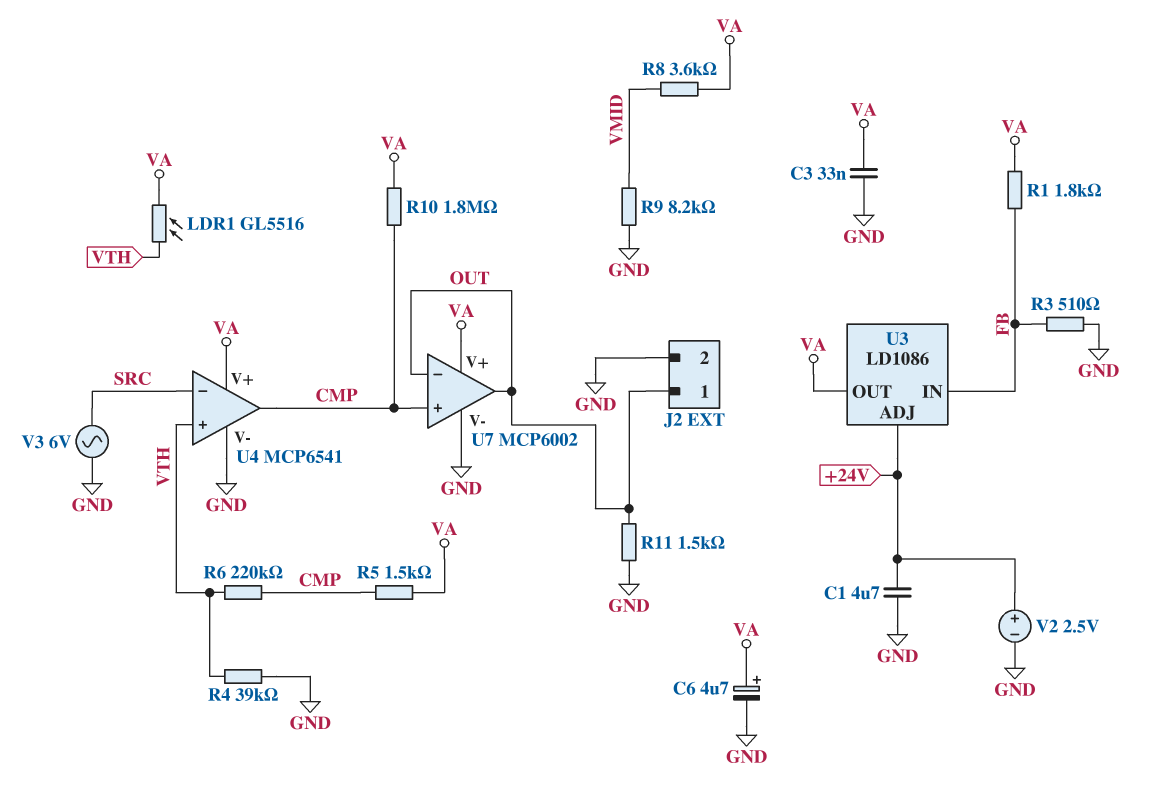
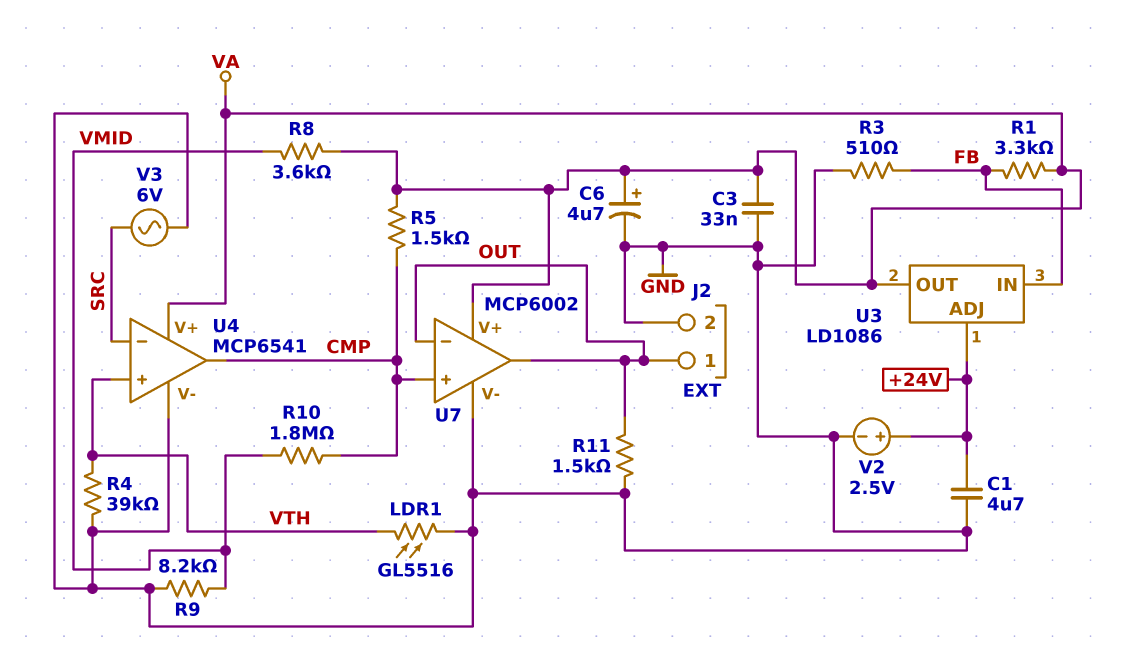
LDR1: GL5516 (VA, VTH) -> GL5516 (GND, VTH)
R1: 1.8k (FB, VA) -> 3.3k (FB, VA)
R6: 220k (CMP, VTH) -> none
R10: 1.8M (CMP, VA) -> 1.8M (CMP, VMID)

